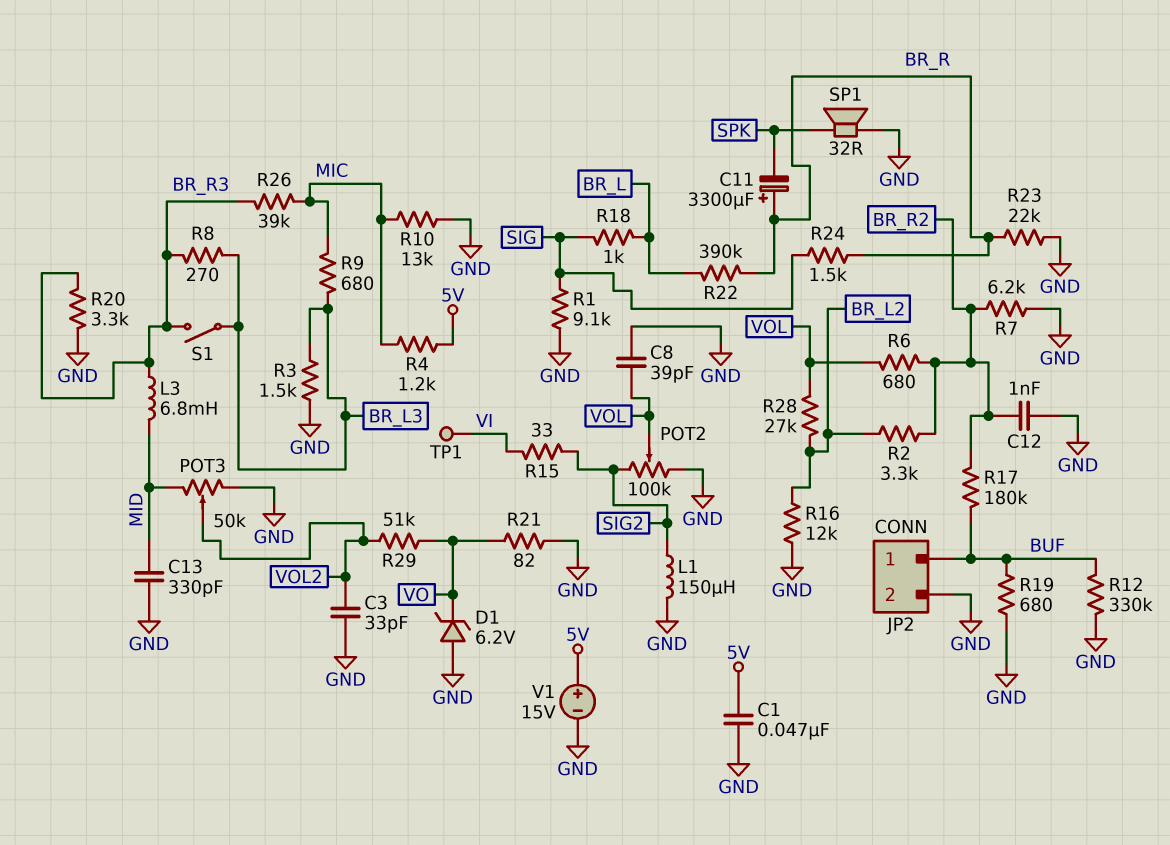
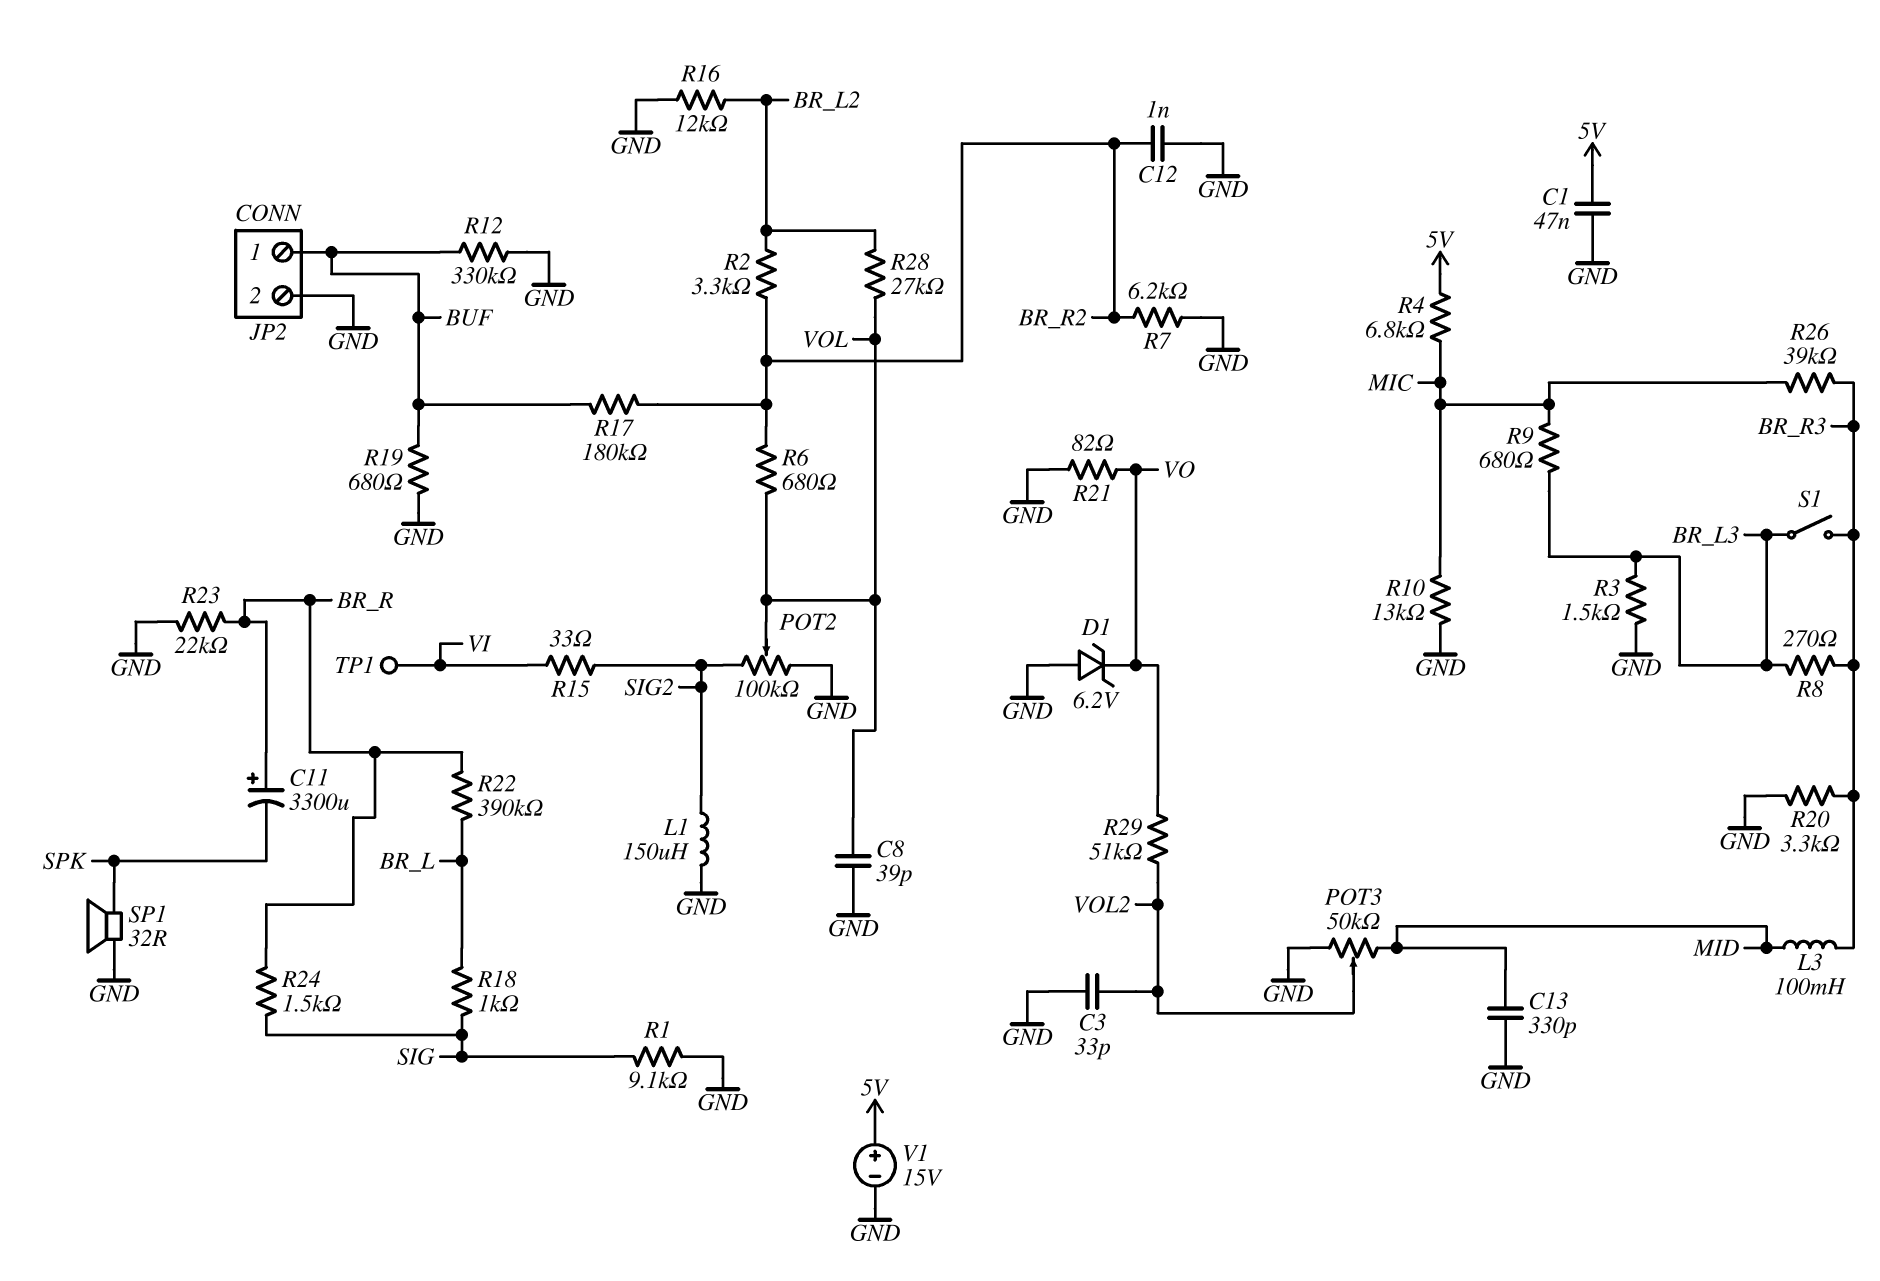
L3: 6.8mH (BR_R3, MID) -> 100mH (BR_R3, MID)
R4: 1.2k (5V, MIC) -> 6.8k (5V, MIC)

